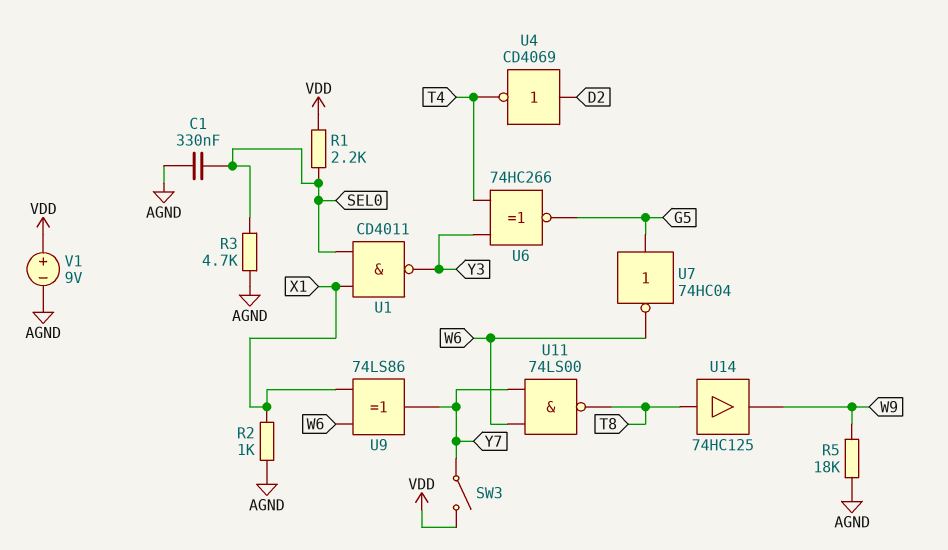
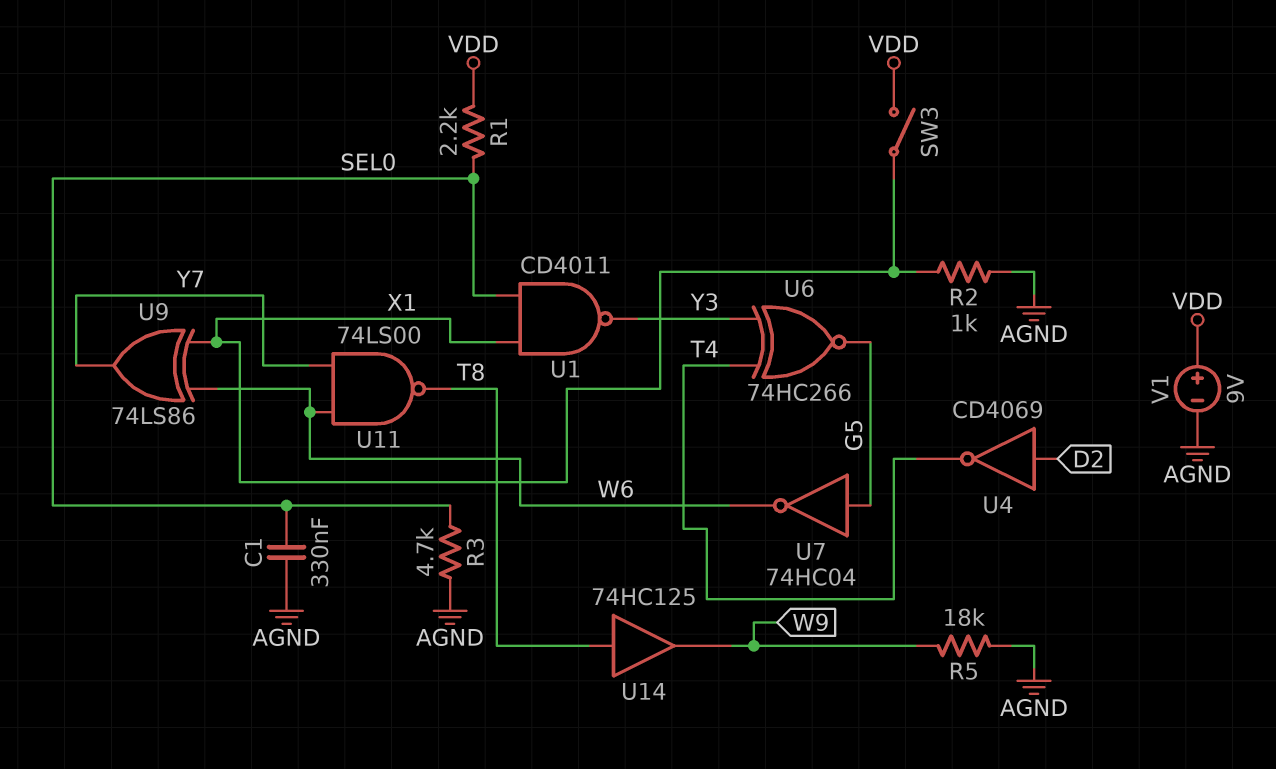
SW3: switch (VDD, Y7) -> switch (VDD, X1)

